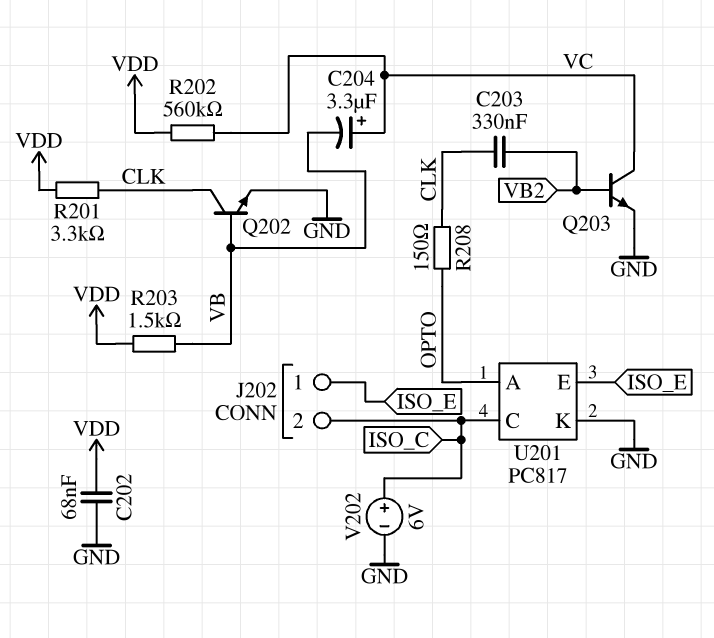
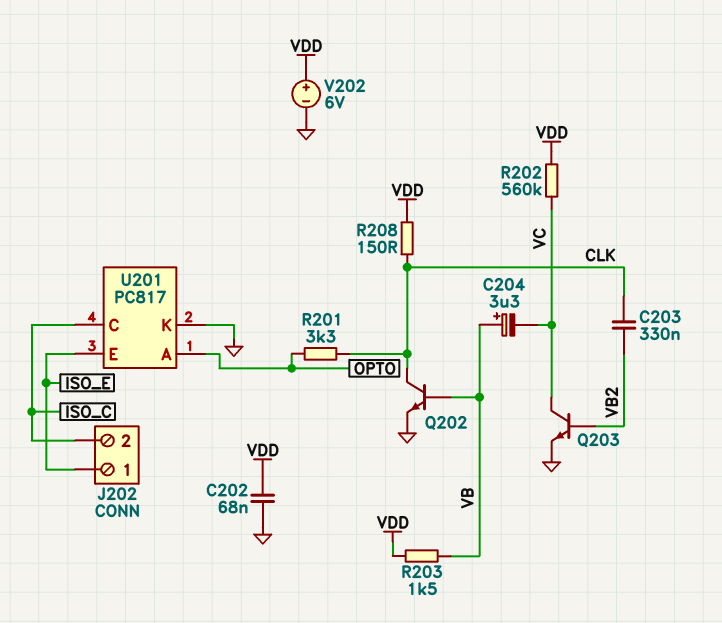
C204: 3.3uF (plus VC, minus VB) -> 3.3uF (plus VB, minus VC)
R201: 3.3k (CLK, VDD) -> 3.3k (CLK, OPTO)
R208: 150 (CLK, OPTO) -> 150 (CLK, VDD)
V202: 6V (plus ISO_C, minus GND) -> 6V (plus VDD, minus GND)

